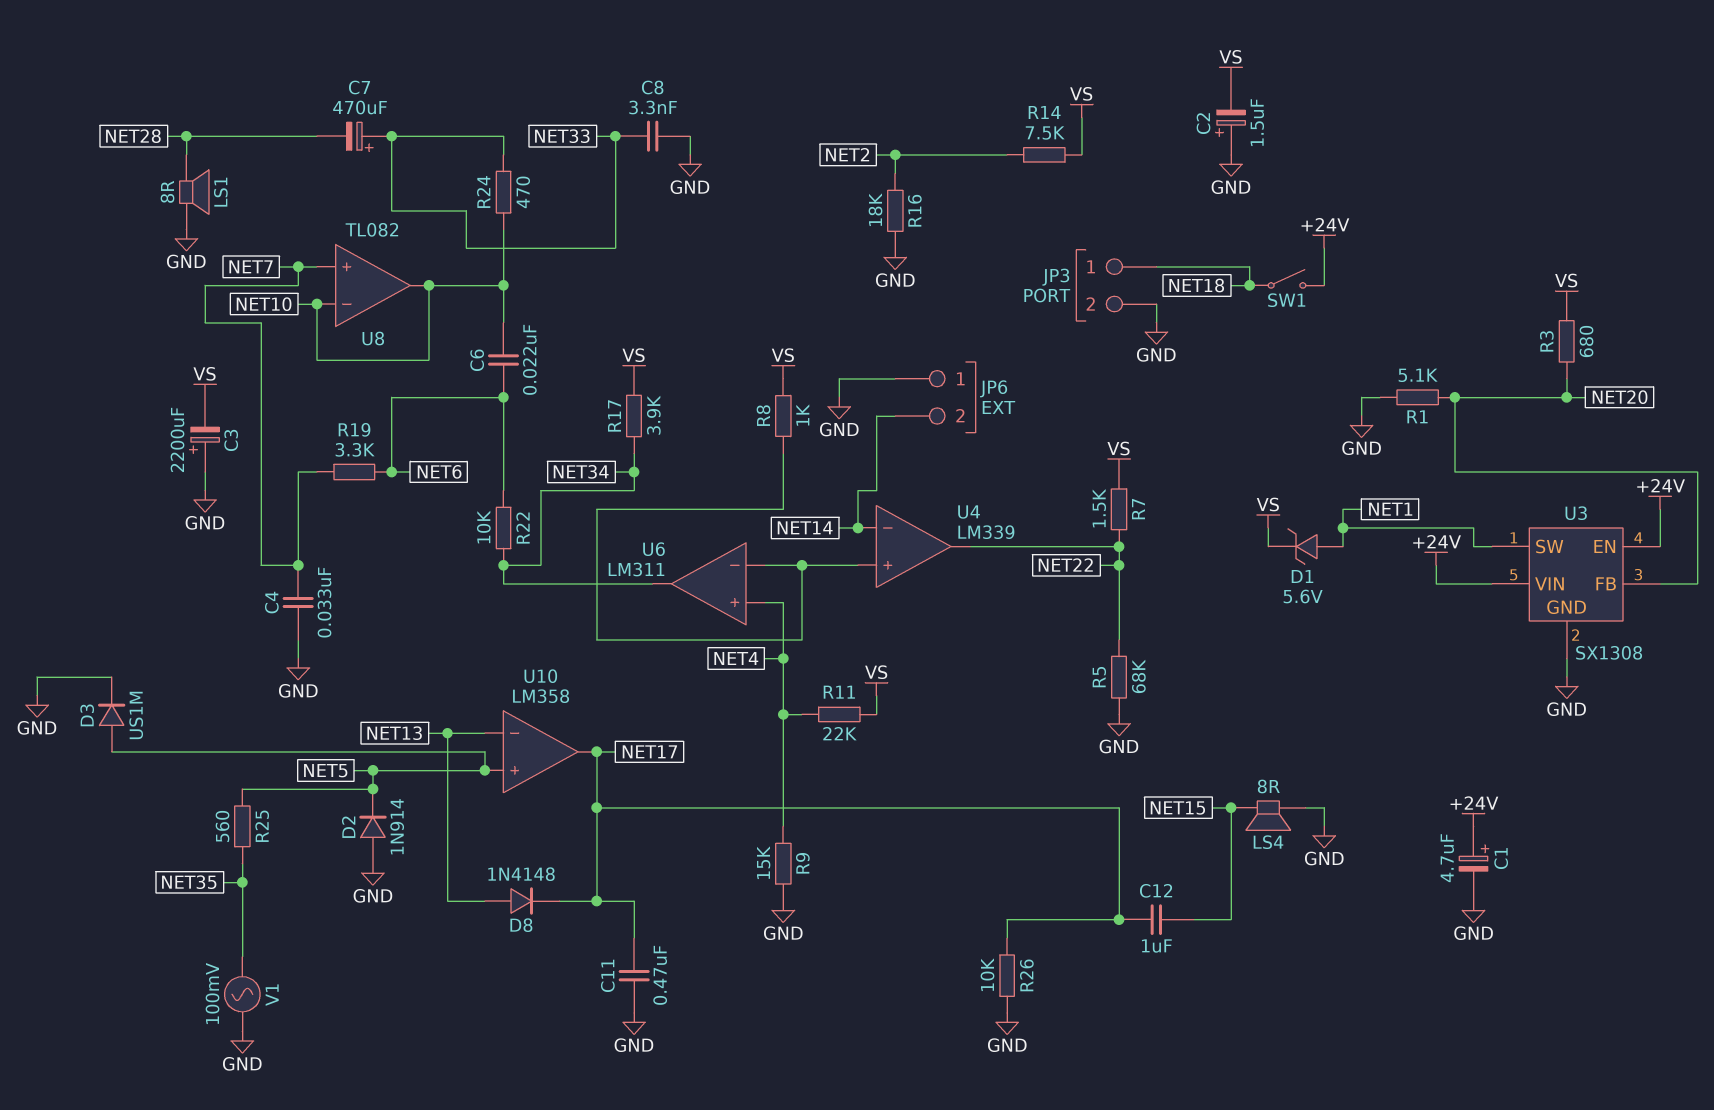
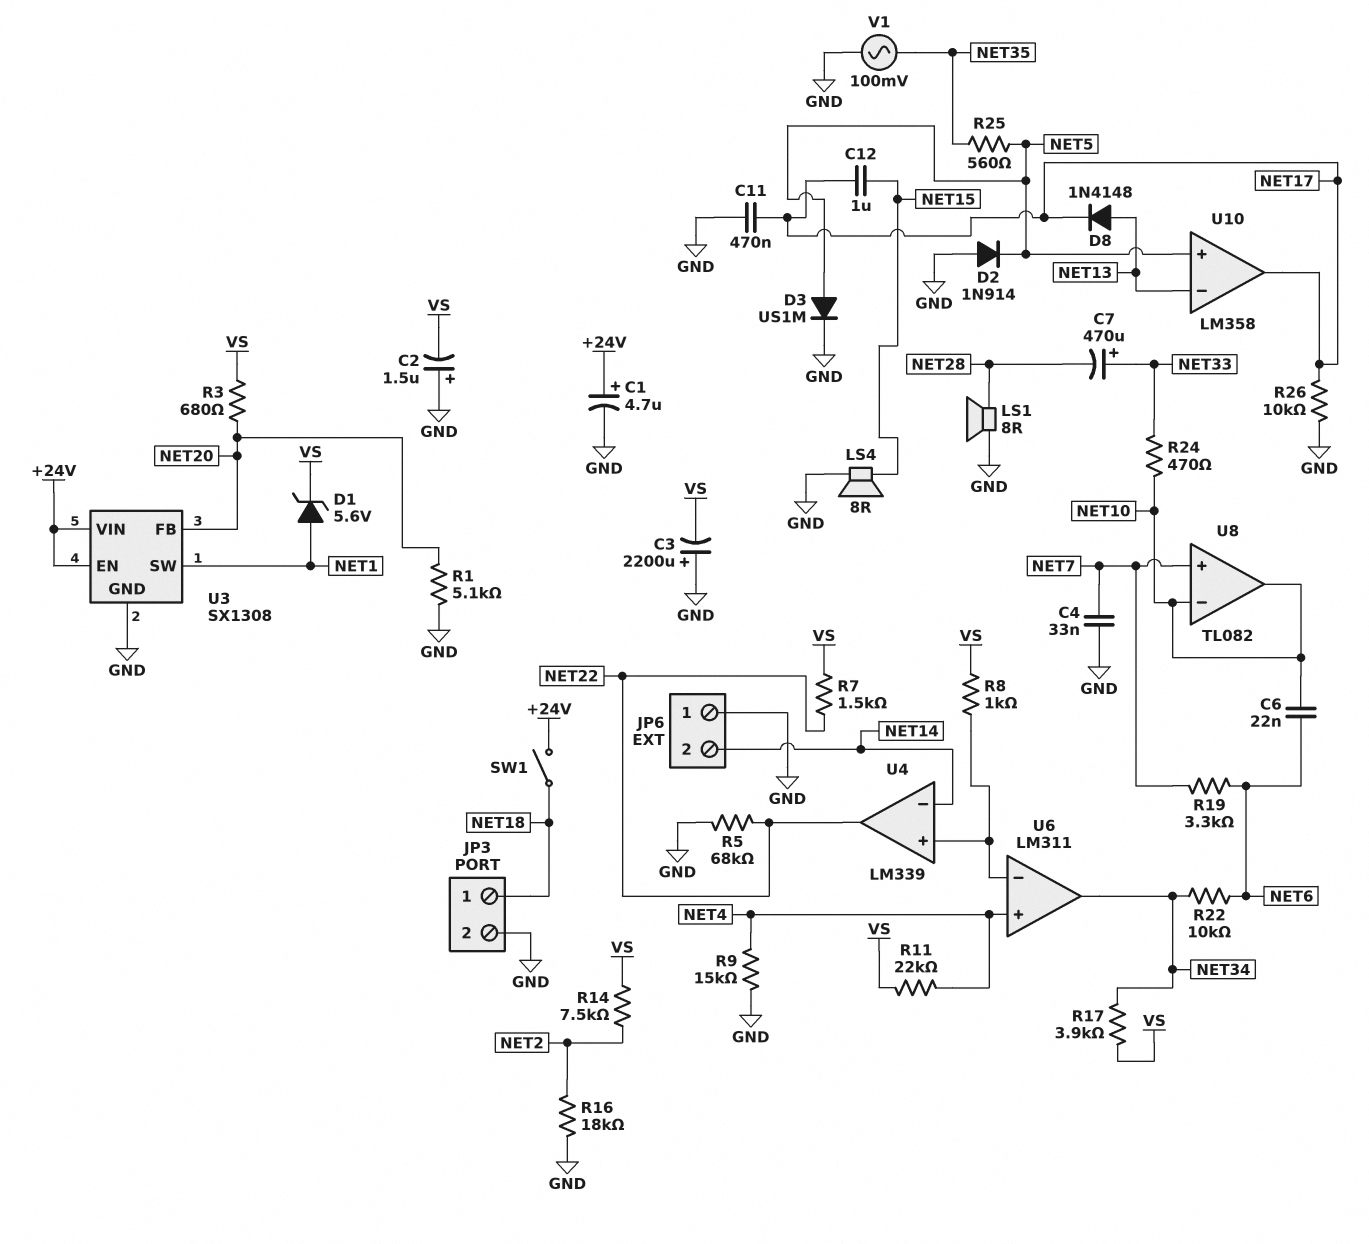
C8: 3.3nF (GND, NET33) -> none

